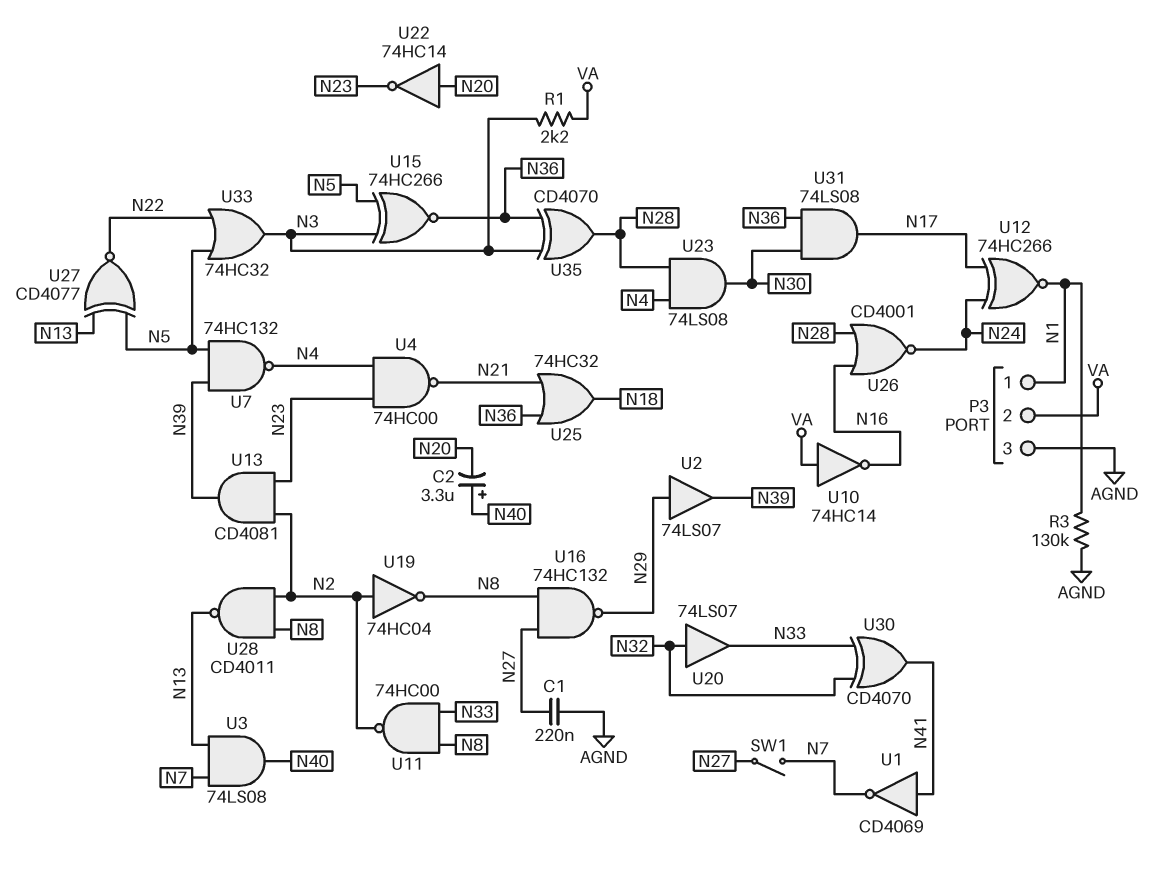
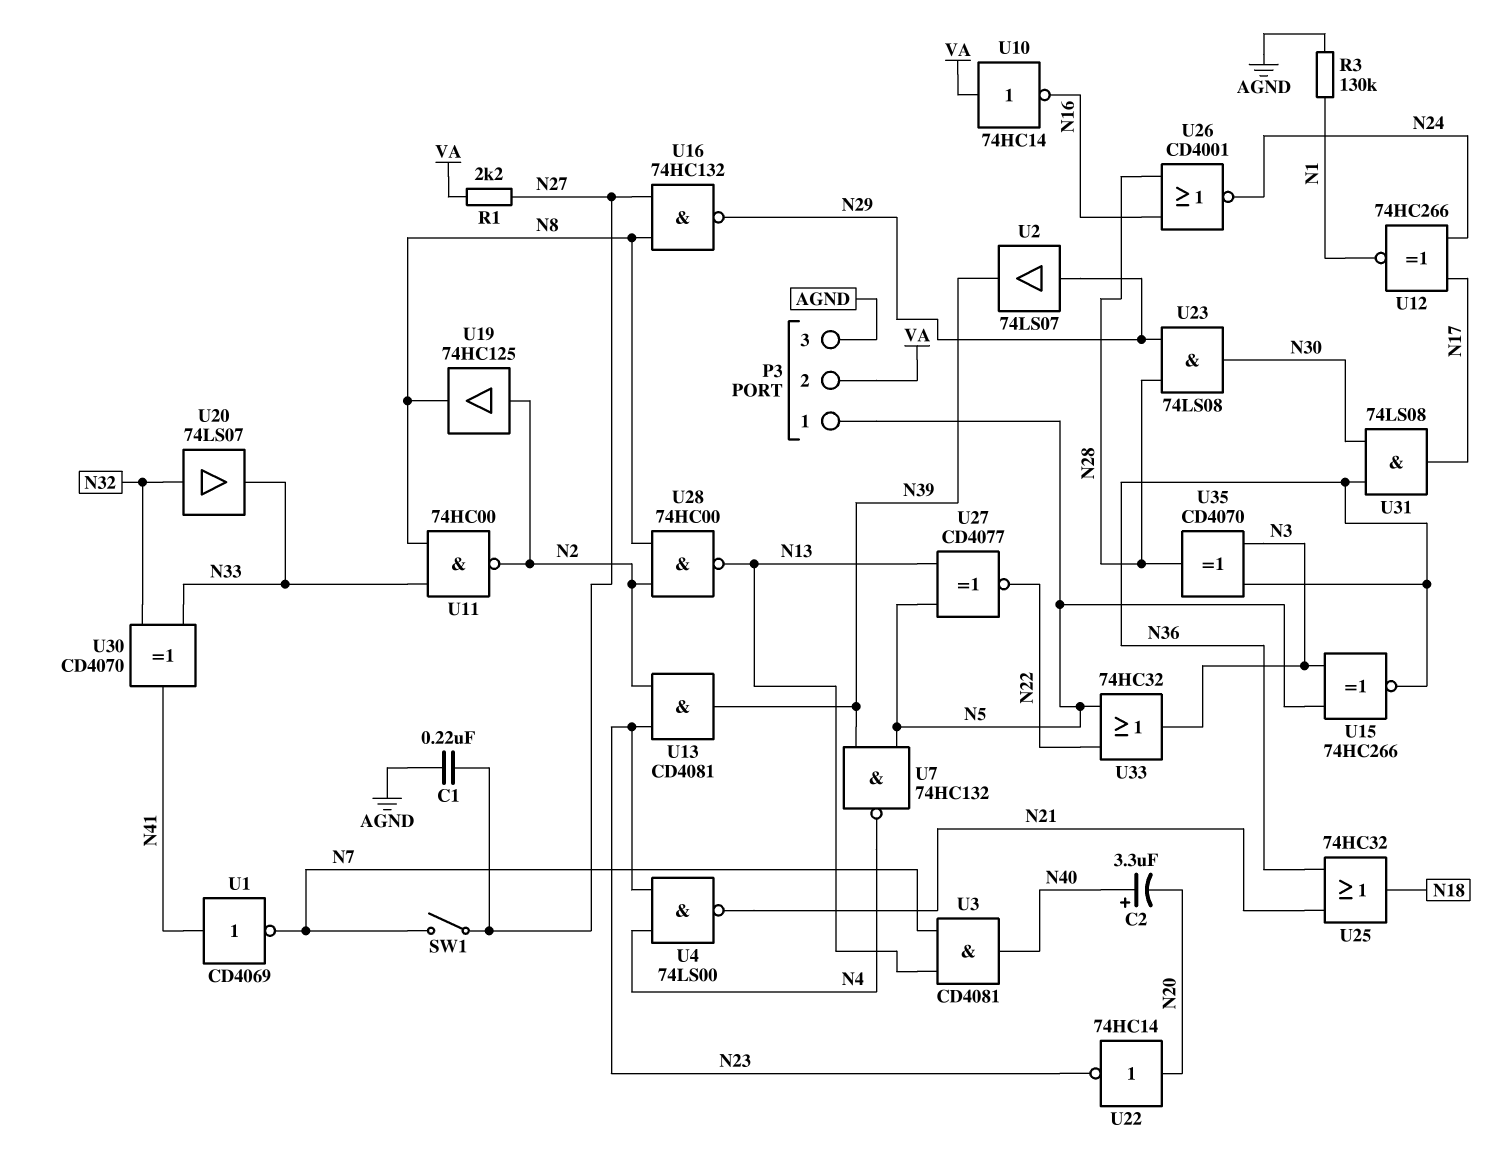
P3 pin 1: N1 -> N5
R1: 2.2k (N3, VA) -> 2.2k (N27, VA)
U3: AND 74LS08 (in N7, in N13, out N40) -> AND CD4081 (in N7, in N13, out N40)
U4: NAND 74HC00 (in N4, in N23, out N21) -> NAND 74LS00 (in N4, in N23, out N21)
U19: NOT 74HC04 (in N2, out N8) -> buffer 74HC125 (in N2, out N8)
U23: AND 74LS08 (in N4, in N28, out N30) -> AND 74LS08 (in N28, in N29, out N30)
U28: NAND CD4011 (in N2, in N8, out N13) -> NAND 74HC00 (in N2, in N8, out N13)

